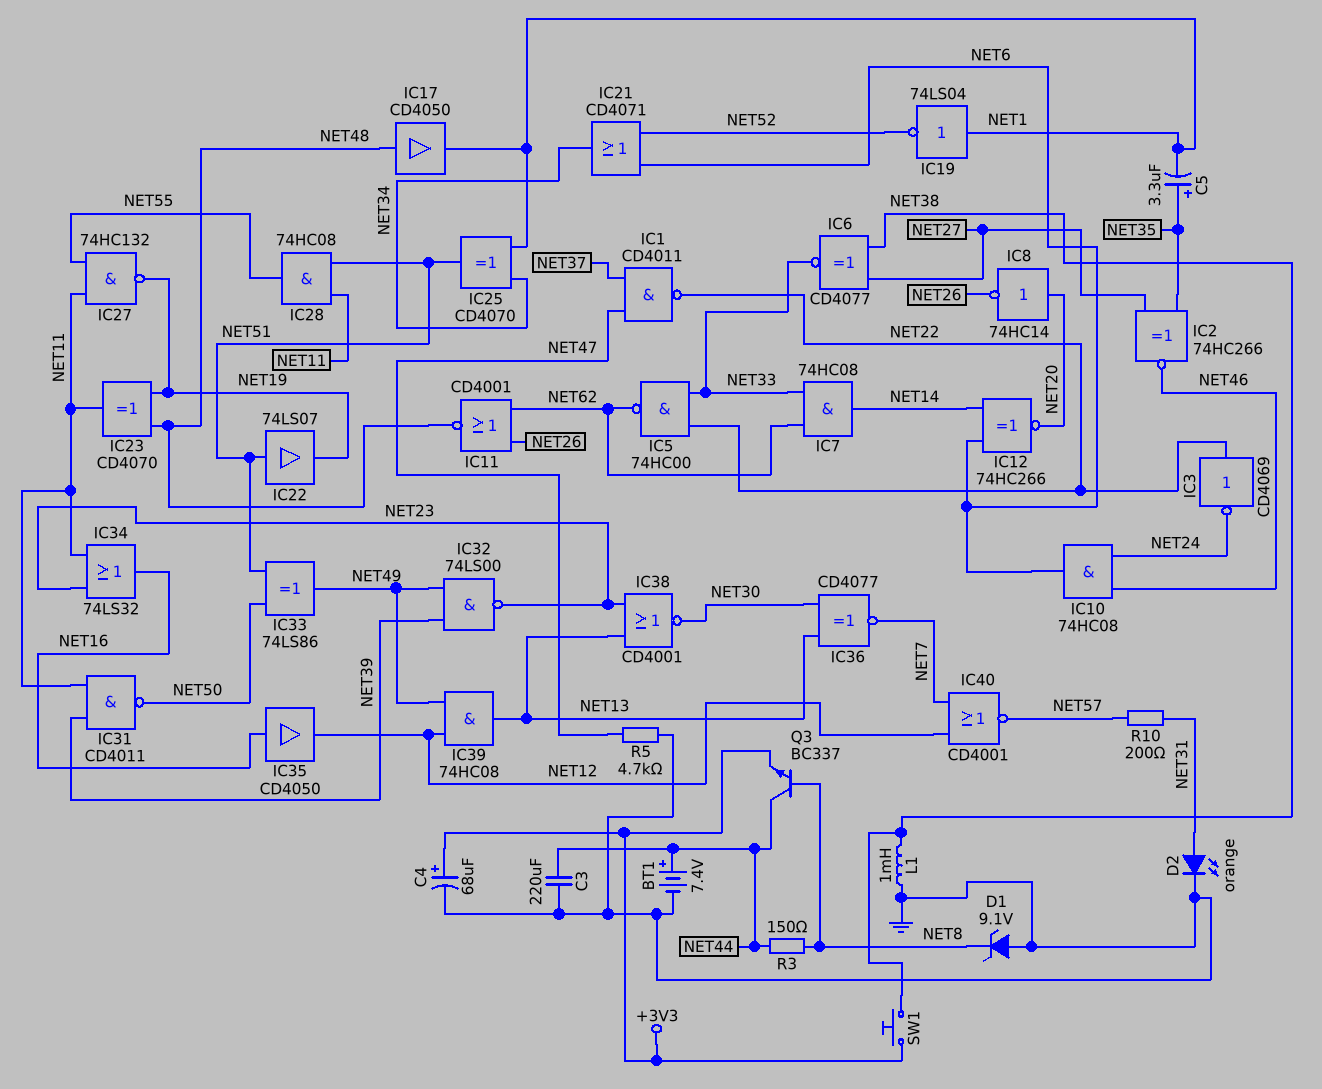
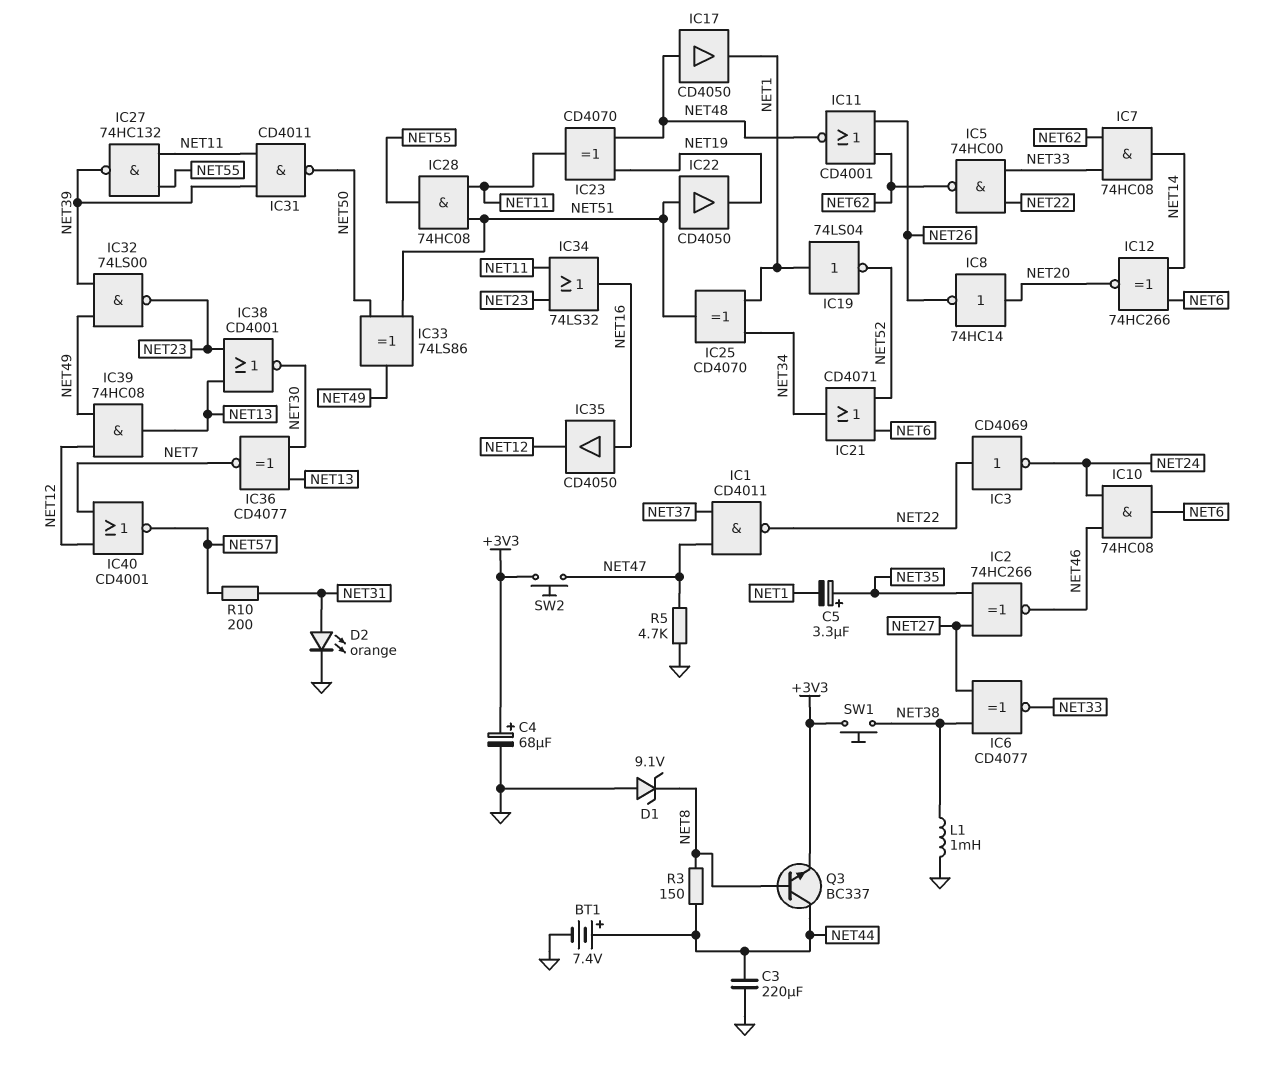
IC22: buffer 74LS07 (in NET51, out NET19) -> buffer CD4050 (in NET51, out NET19)
IC27: NAND 74HC132 (in NET11, in NET55, out NET19) -> NAND 74HC132 (in NET11, in NET55, out NET39)
SW2: none -> button (+3V3, NET47)

